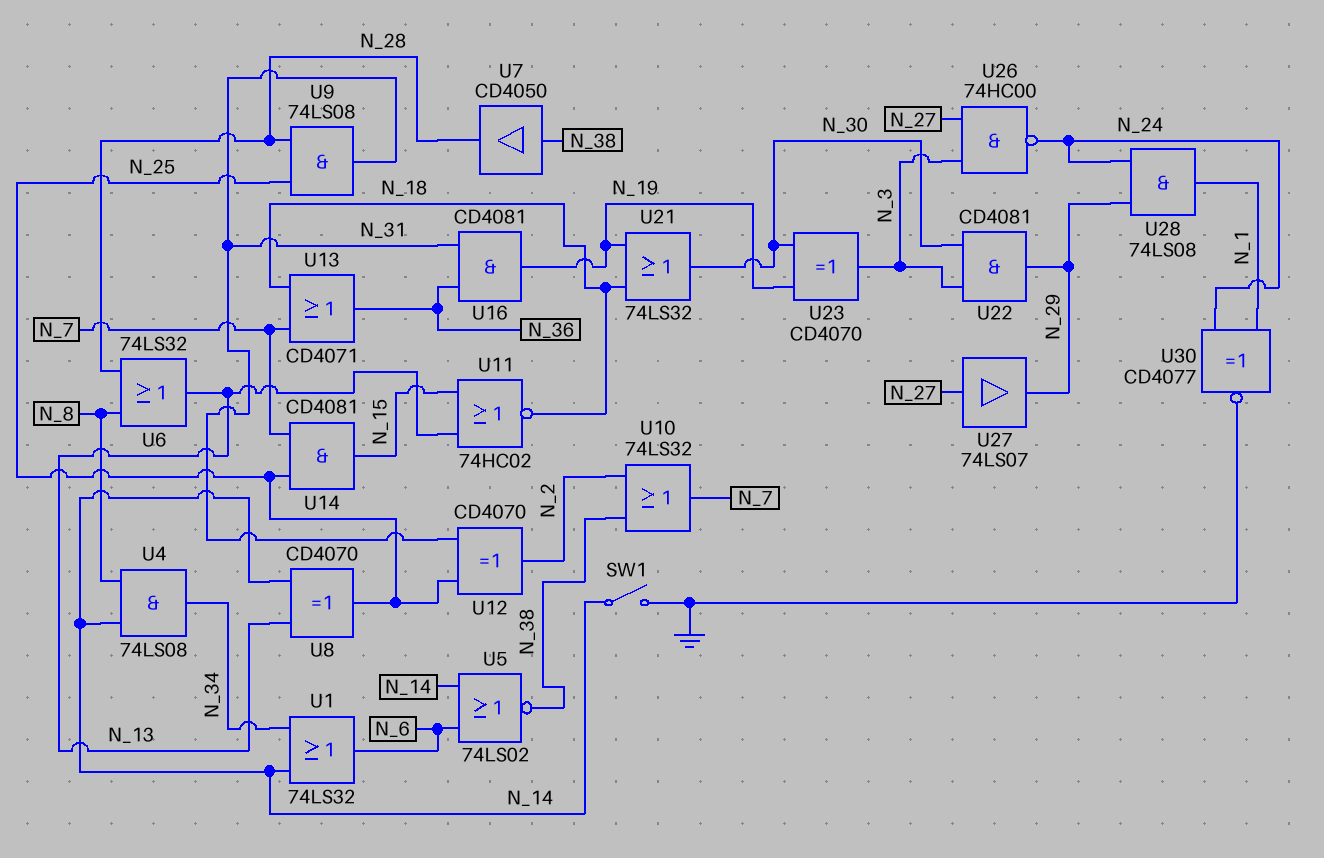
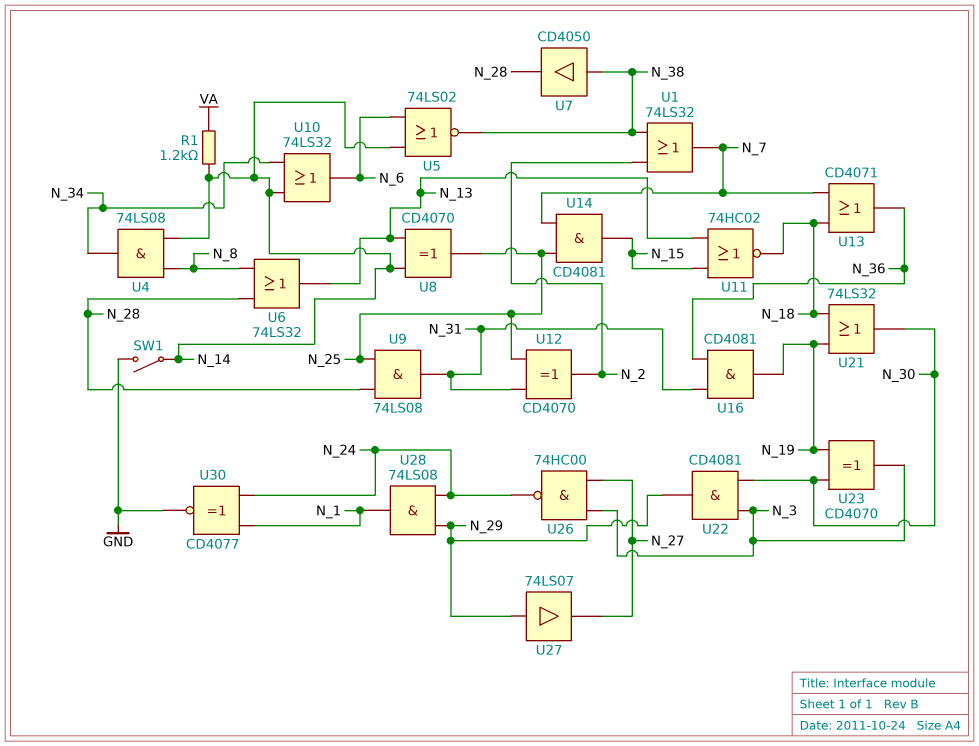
R1: none -> 1.2k (N_14, VA)
U1: OR 74LS32 (in N_14, in N_34, out N_6) -> OR 74LS32 (in N_2, in N_38, out N_7)
U10: OR 74LS32 (in N_2, in N_38, out N_7) -> OR 74LS32 (in N_14, in N_34, out N_6)
U27: buffer 74LS07 (in N_27, out N_29) -> buffer 74LS07 (in N_29, out N_27)

